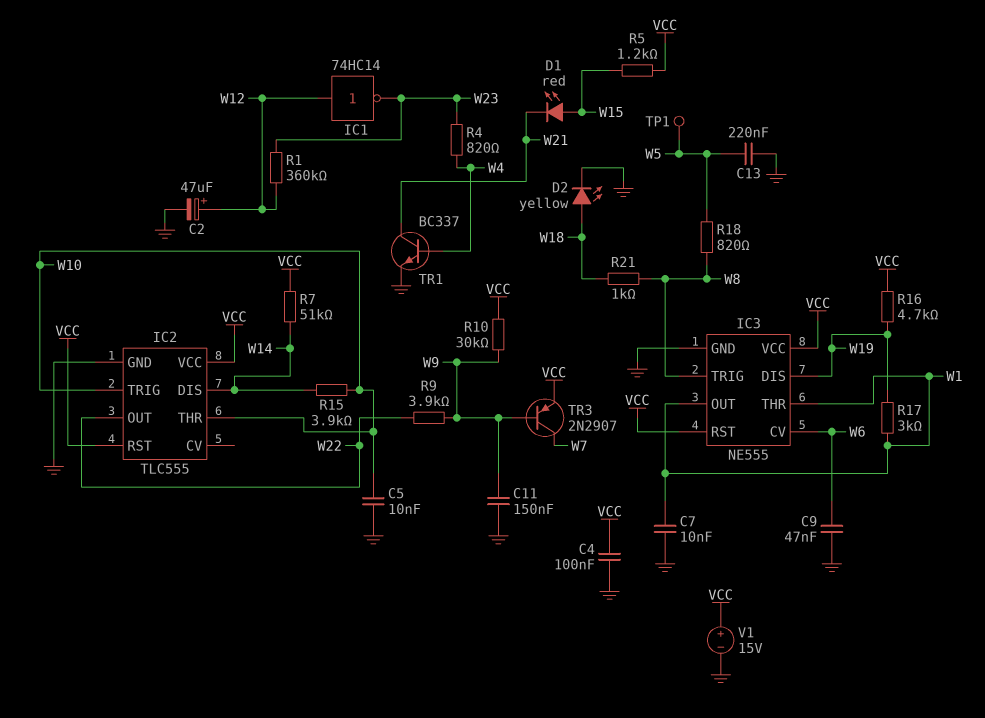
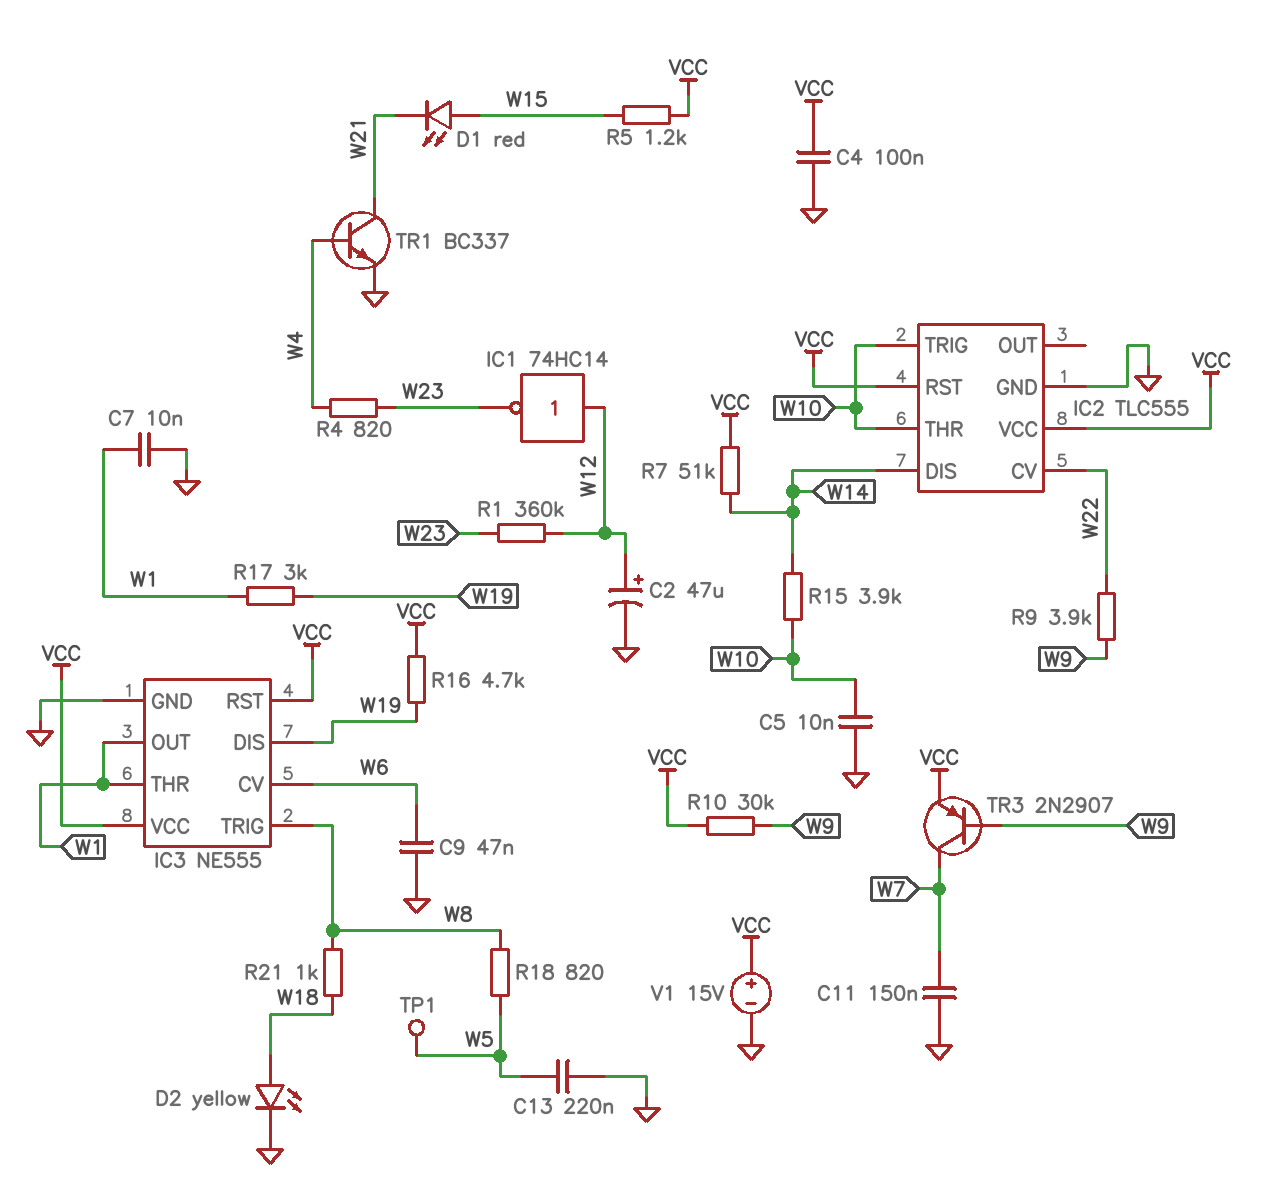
C11: 150nF (GND, W9) -> 150nF (GND, W7)
IC2 pin CV: none -> W22
IC2 pin OUT: W22 -> none

